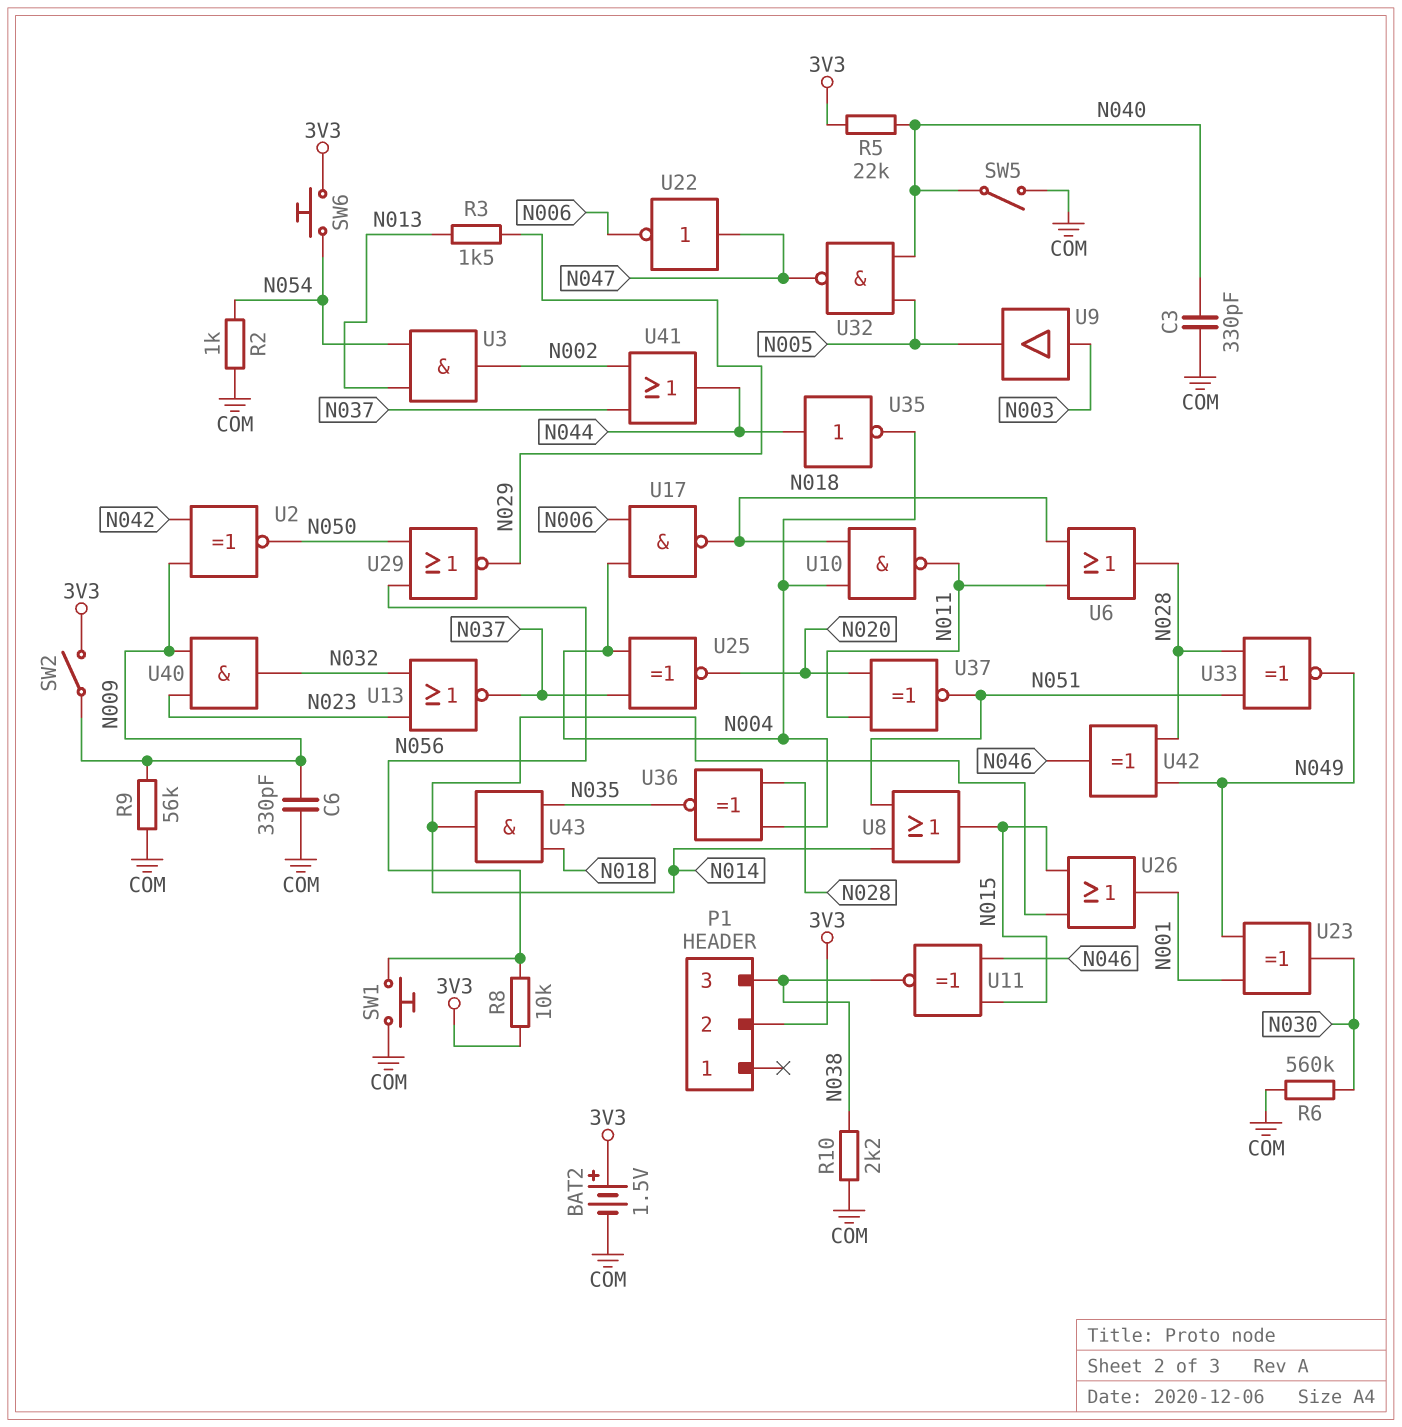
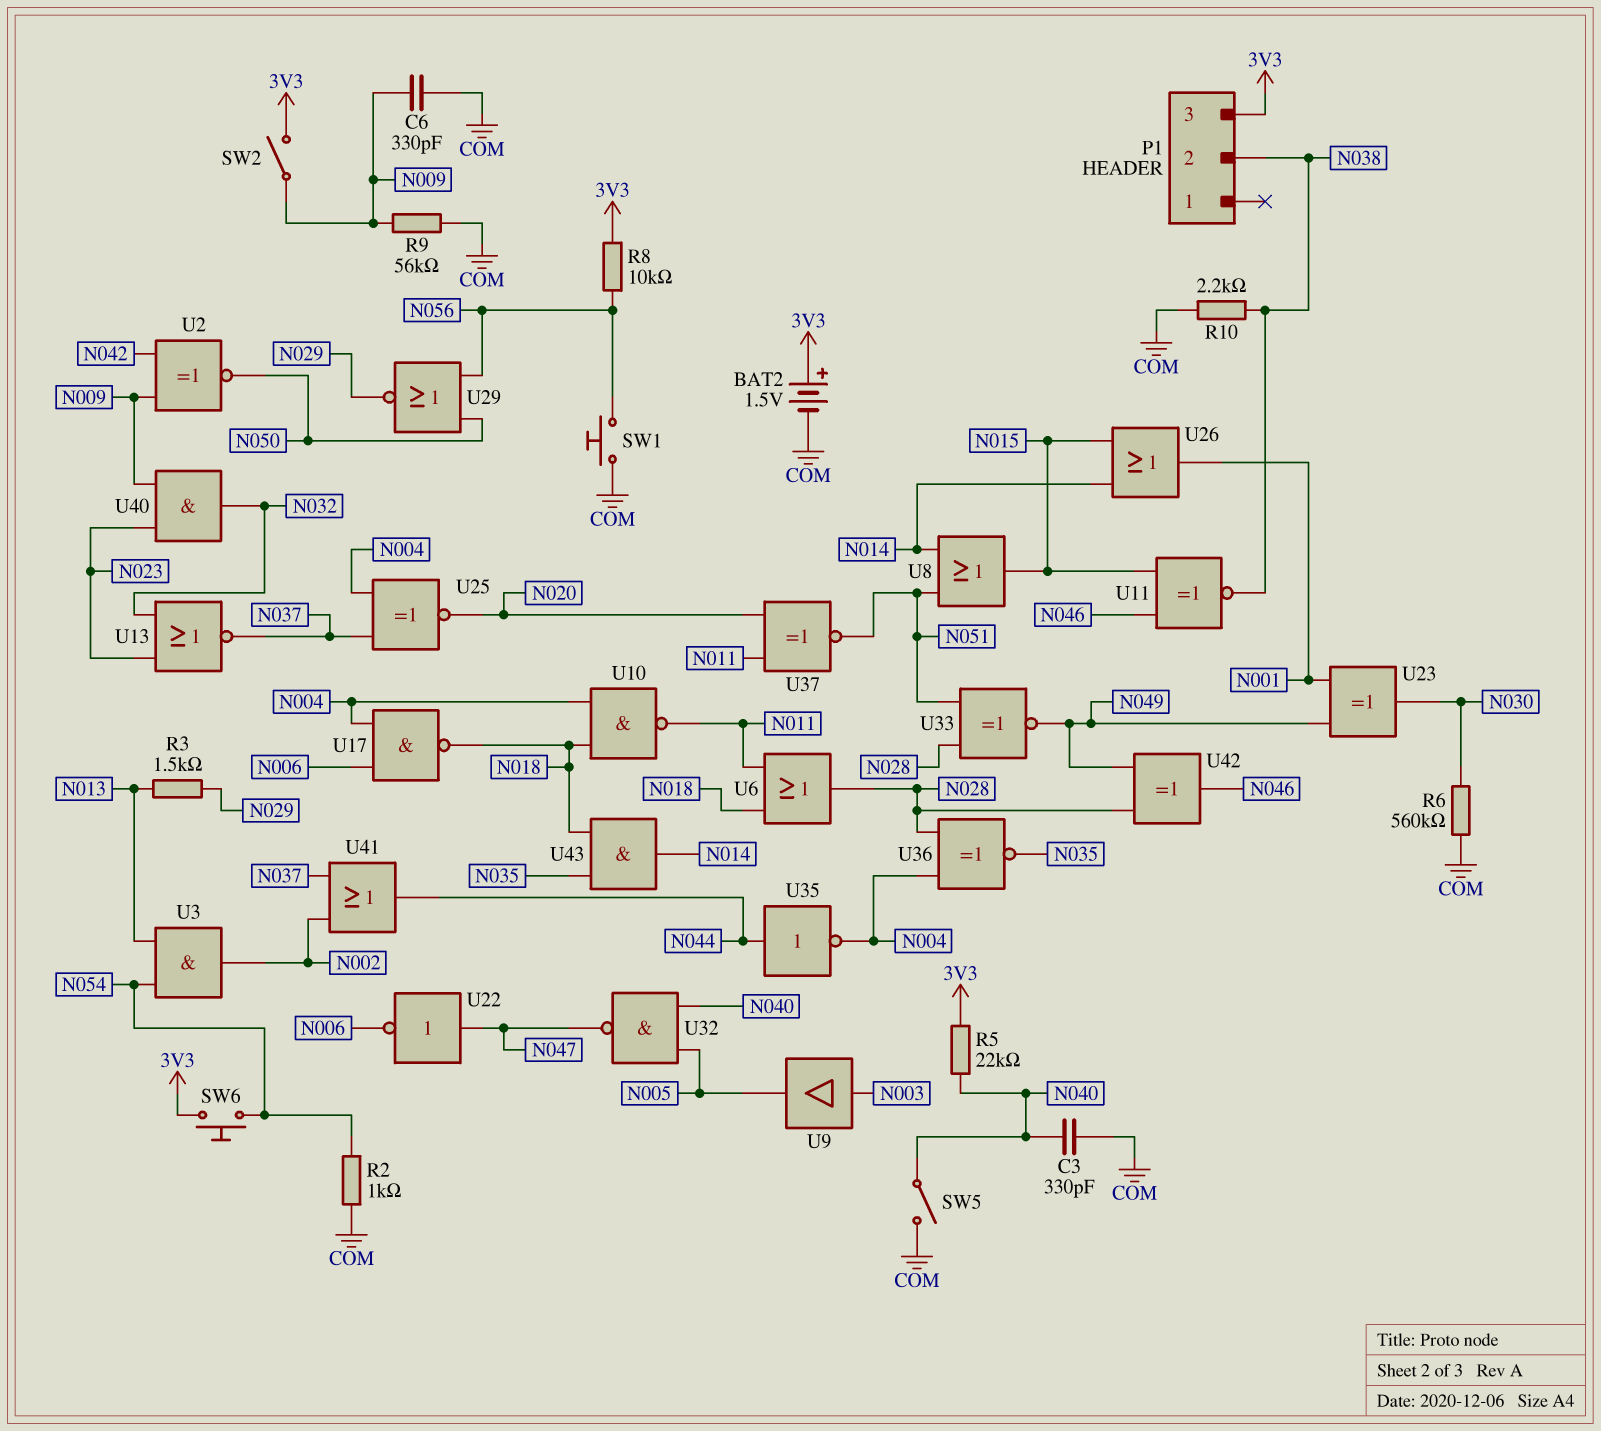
P1 pin 2: 3V3 -> N038
P1 pin 3: N038 -> 3V3

